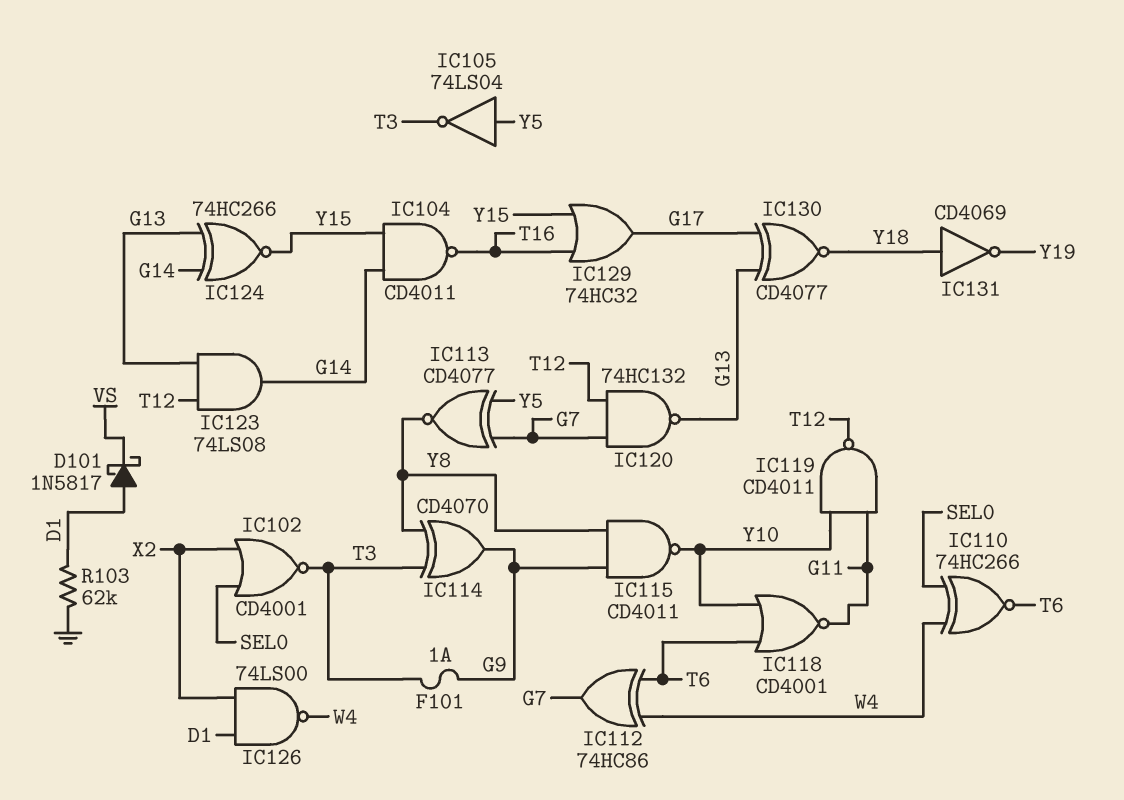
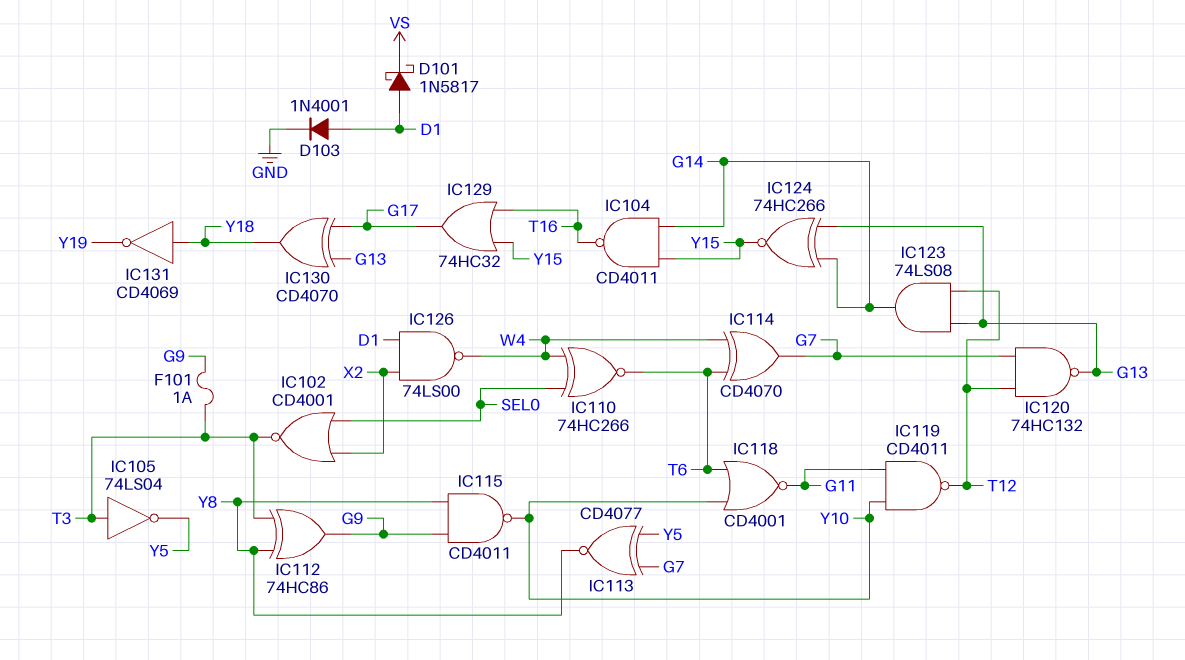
D103: none -> diode 1N4001 (A D1, K GND)
IC105: NOT 74LS04 (in Y5, out T3) -> NOT 74LS04 (in T3, out Y5)
IC112: XOR 74HC86 (in T6, in W4, out G7) -> XOR 74HC86 (in T3, in Y8, out G9)
IC114: XOR CD4070 (in T3, in Y8, out G9) -> XOR CD4070 (in T6, in W4, out G7)
IC130: XNOR CD4077 (in G13, in G17, out Y18) -> XOR CD4070 (in G13, in G17, out Y18)
R103: 62k (D1, GND) -> none

